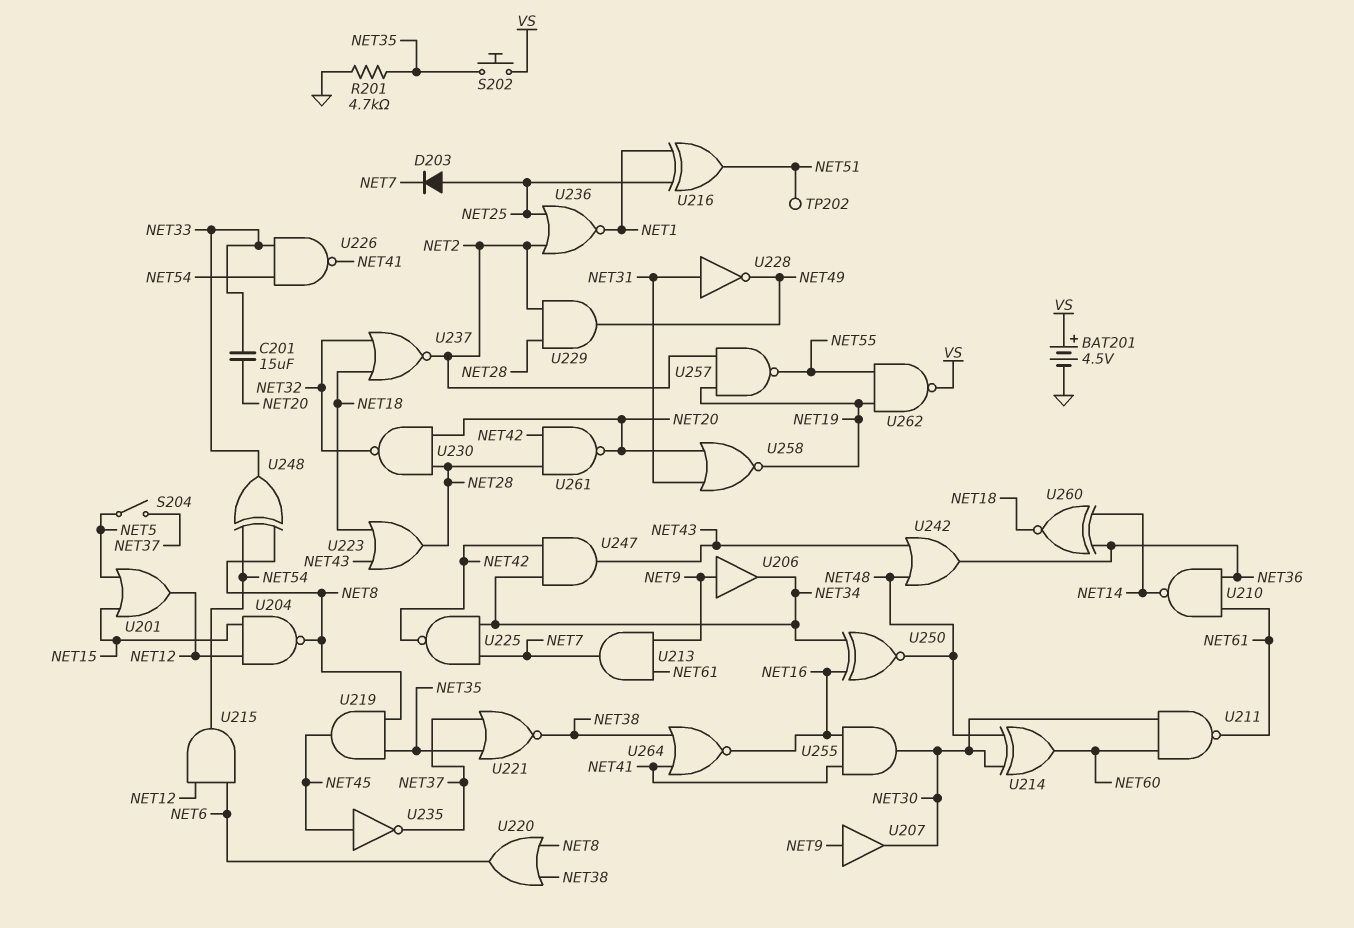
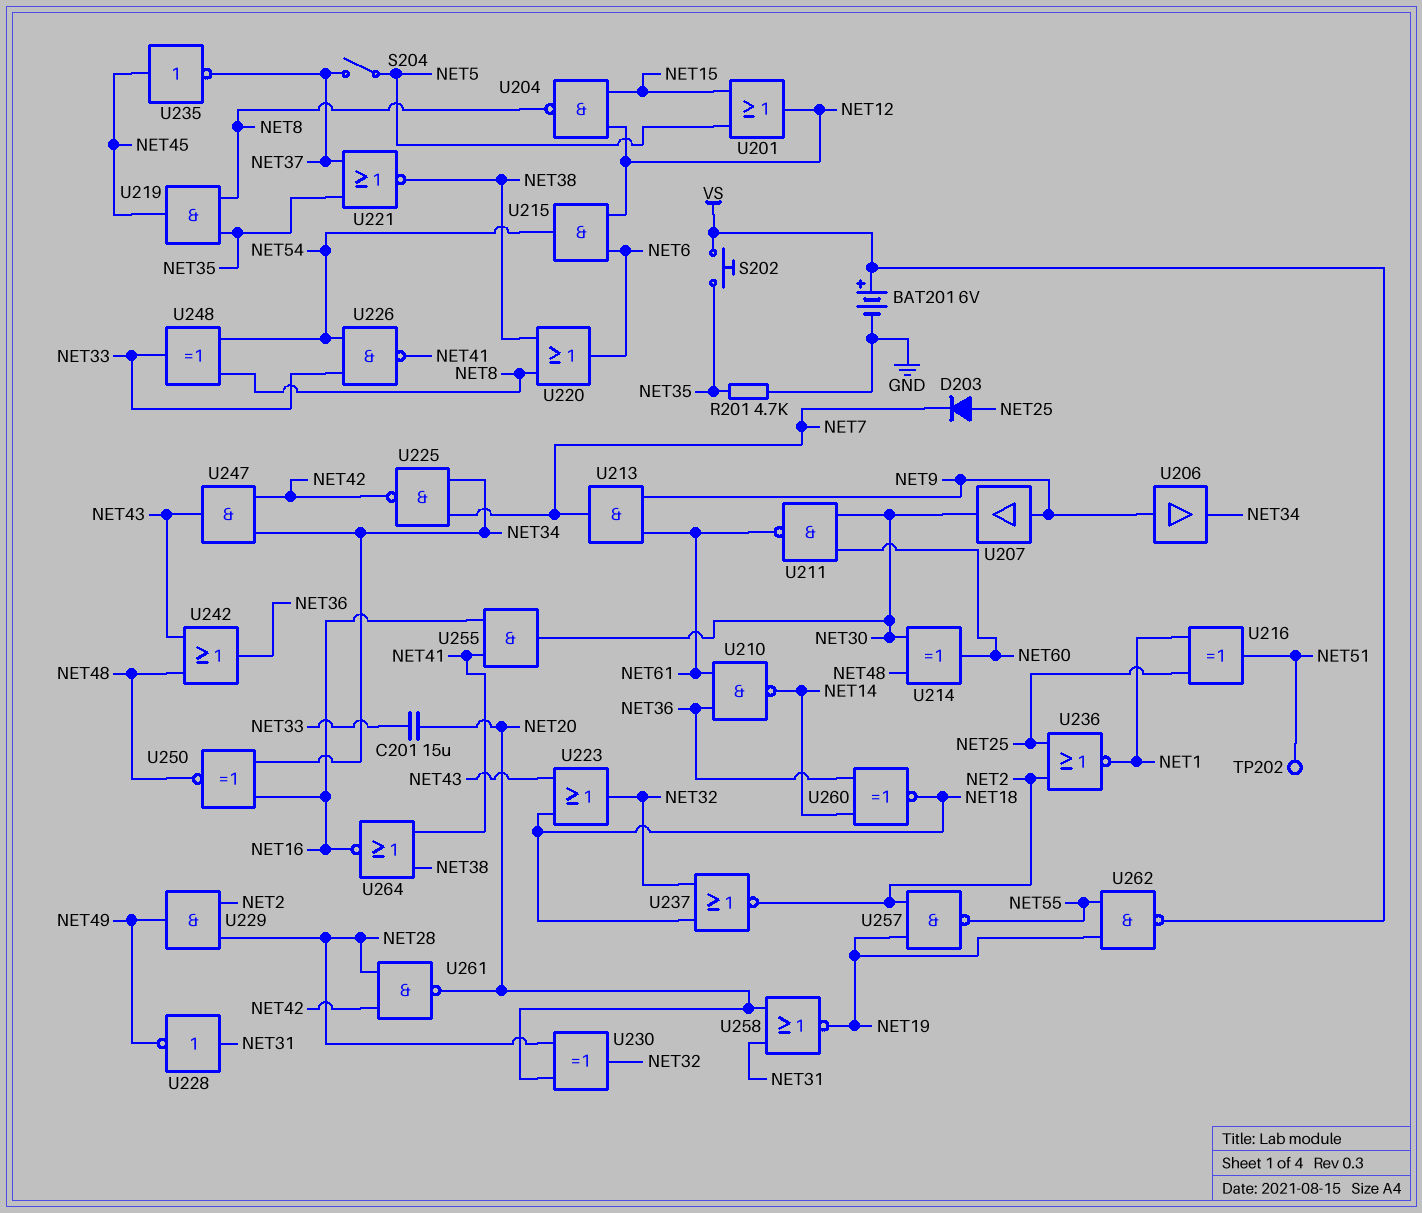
BAT201: 4.5V (plus VS, minus GND) -> 6V (plus VS, minus GND)
U223: OR (in NET18, in NET43, out NET28) -> OR (in NET18, in NET43, out NET32)
U230: NAND (in NET20, in NET28, out NET32) -> XOR (in NET20, in NET28, out NET32)

